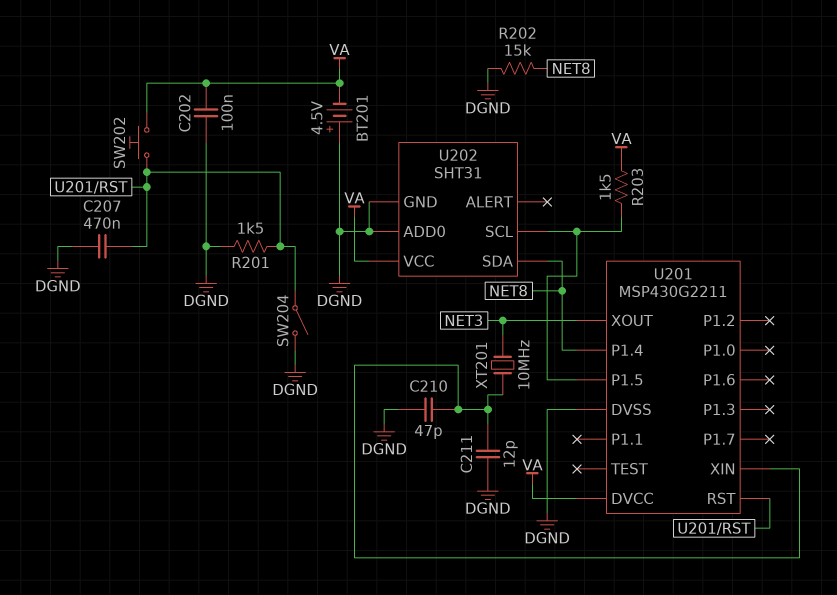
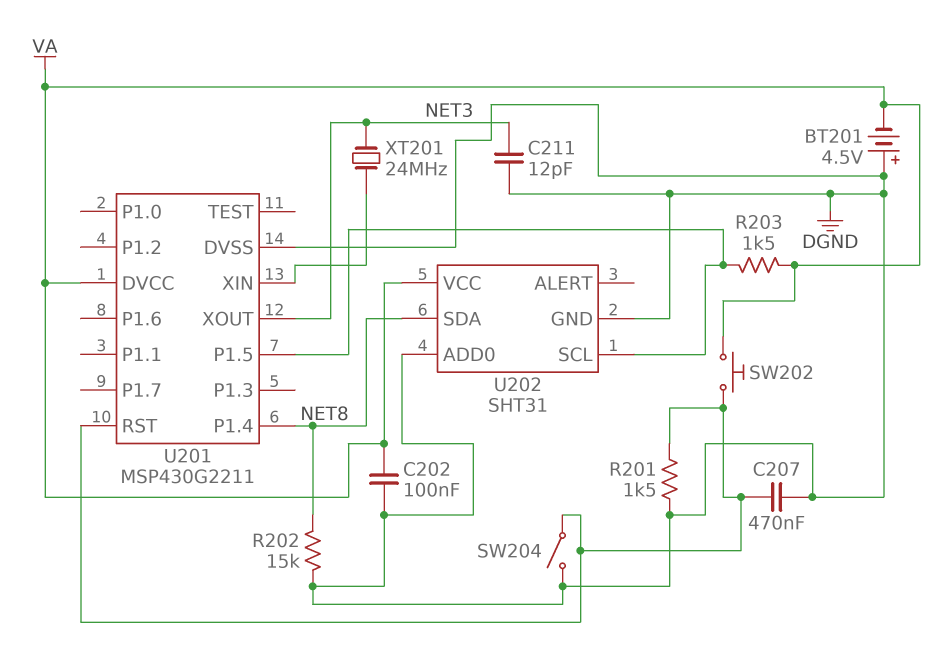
C210: 47pF (DGND, U201/XIN) -> none
C211: 12pF (DGND, U201/XIN) -> 12pF (DGND, NET3)
XT201: 10MHz (NET3, U201/XIN) -> 24MHz (NET3, U201/XIN)

